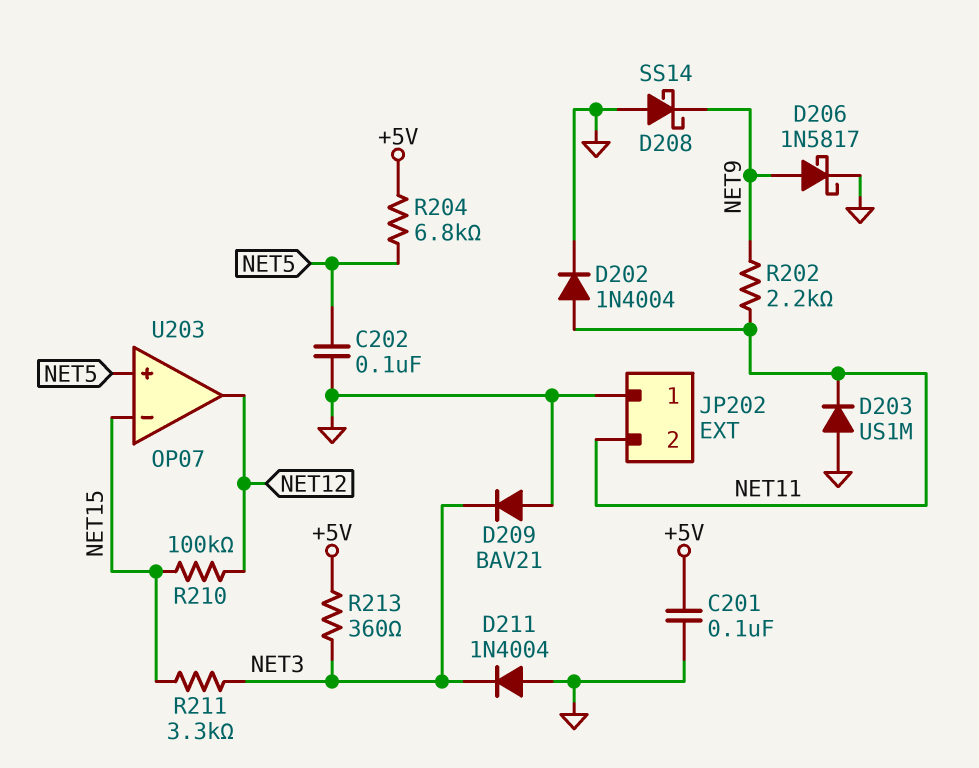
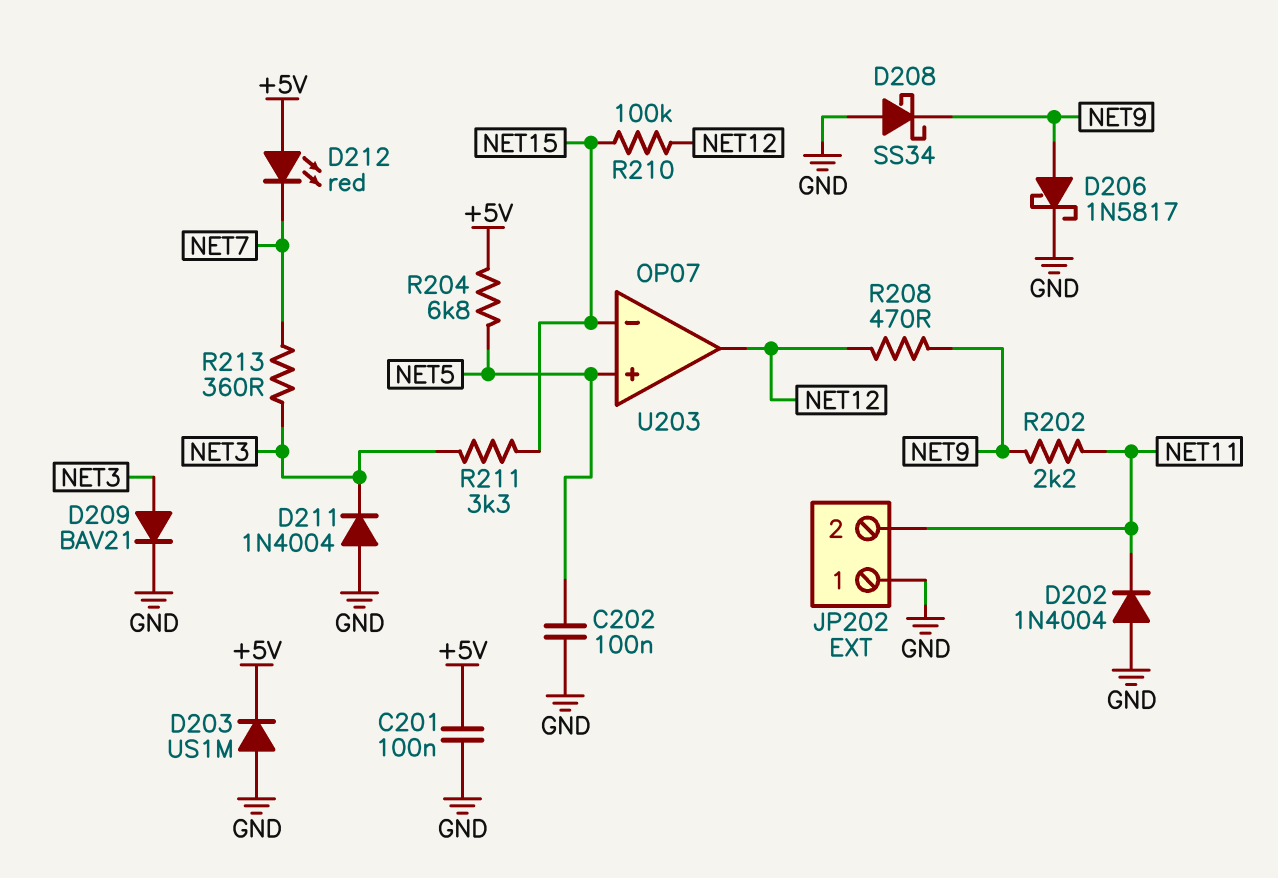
D202: diode 1N4004 (A NET11, K GND) -> diode 1N4004 (A GND, K NET11)
D203: diode US1M (A GND, K NET11) -> diode US1M (A GND, K +5V)
D208: schottky SS14 (A GND, K NET9) -> schottky SS34 (A GND, K NET9)
D209: diode BAV21 (A GND, K NET3) -> diode BAV21 (A NET3, K GND)
D212: none -> LED red (A +5V, K NET7)
R208: none -> 470 (NET9, NET12)
R213: 360 (+5V, NET3) -> 360 (NET3, NET7)

